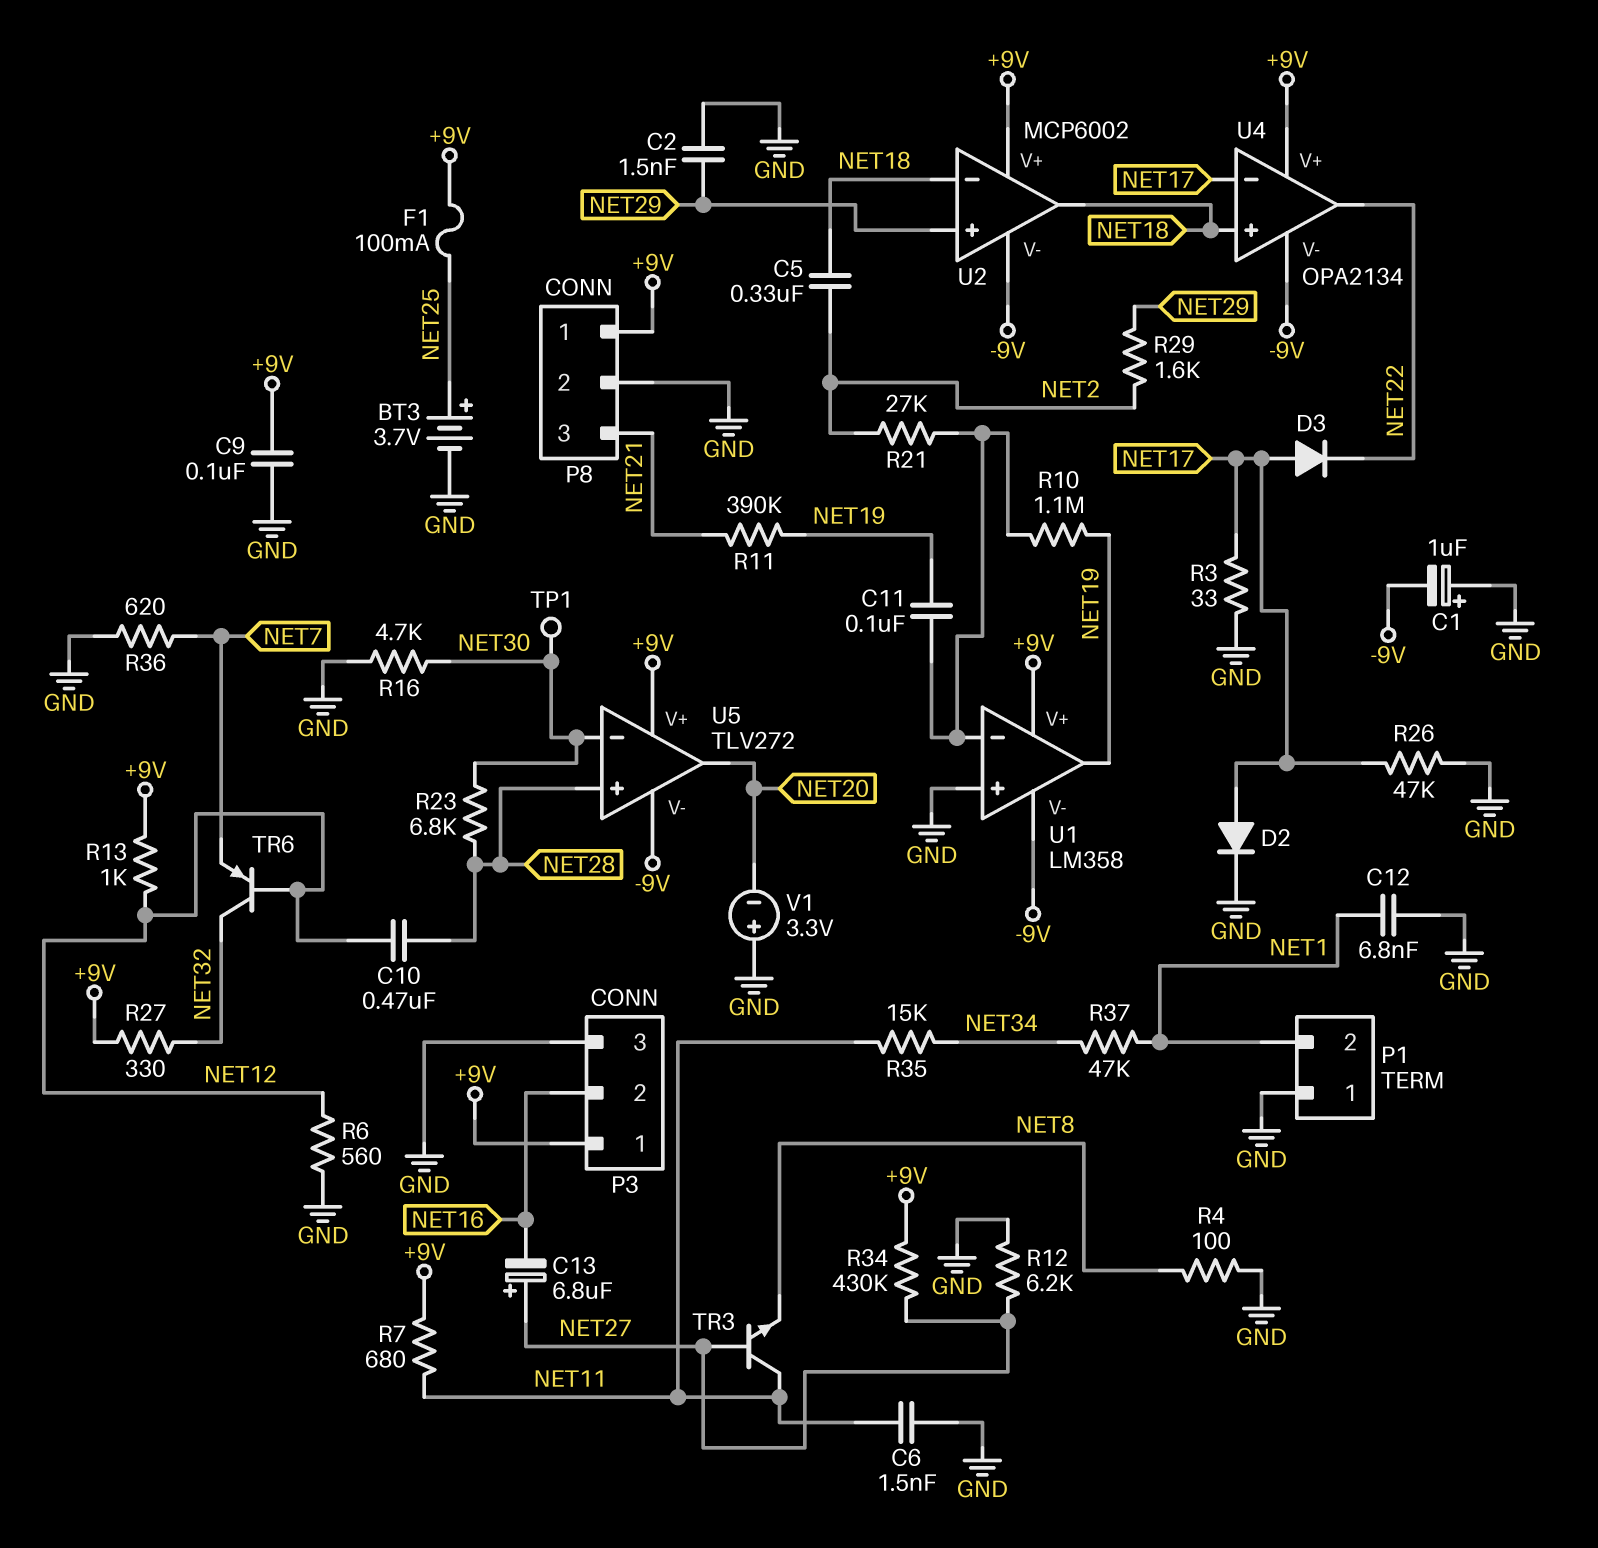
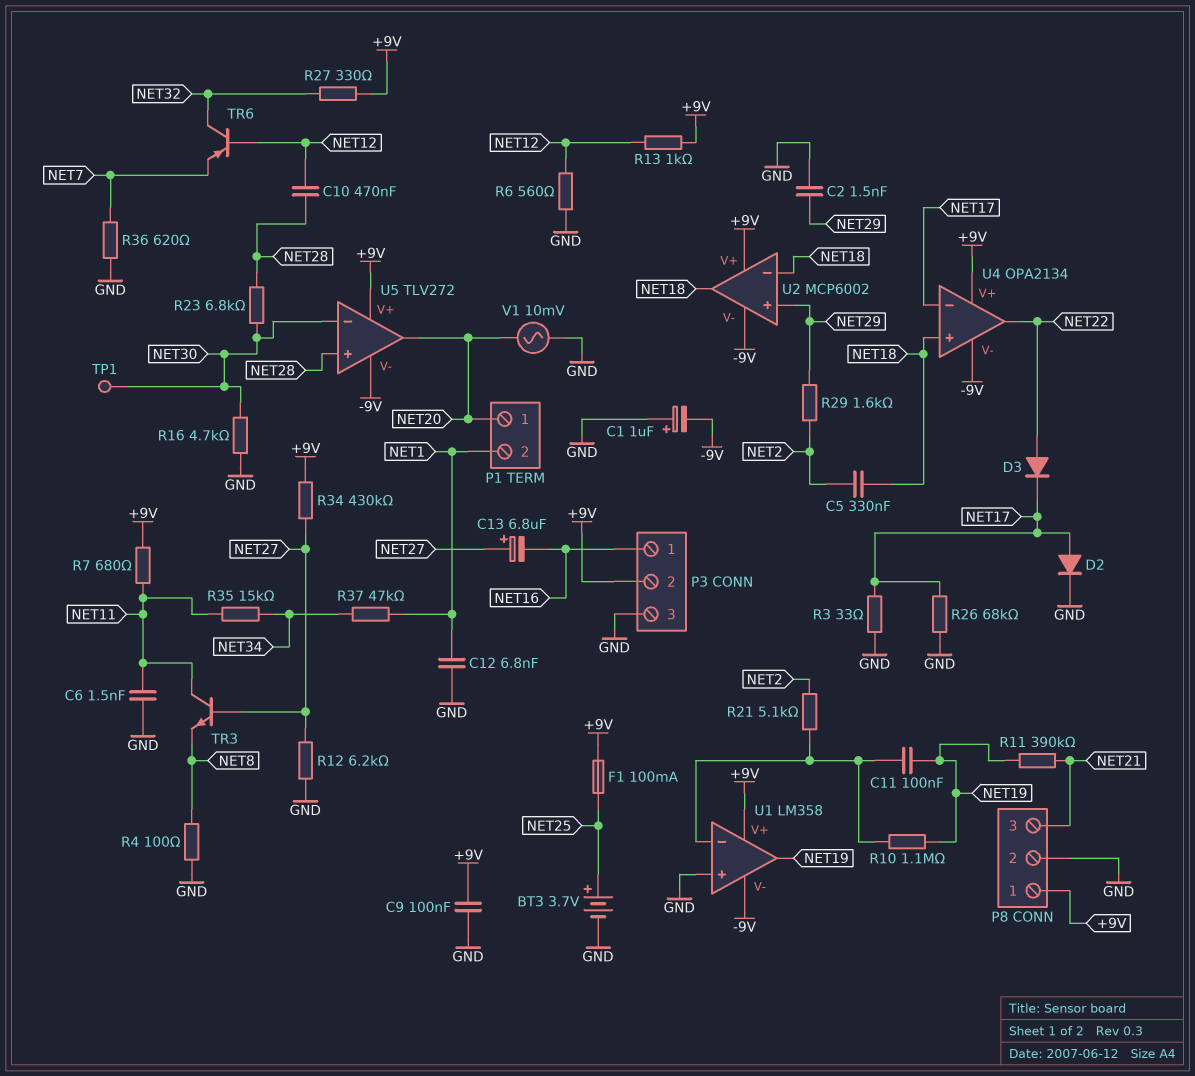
D3: diode (A NET17, K NET22) -> diode (A NET22, K NET17)
P1 pin 1: GND -> NET20
P3 pin 1: +9V -> NET16
P3 pin 2: NET16 -> +9V
R21: 27k (NET2, U1/in-) -> 5.1k (NET2, U1/in-)
R26: 47k (GND, NET17) -> 68k (GND, NET17)
V1: 3.3V (plus GND, minus NET20) -> AC 10mV (GND, NET20)

